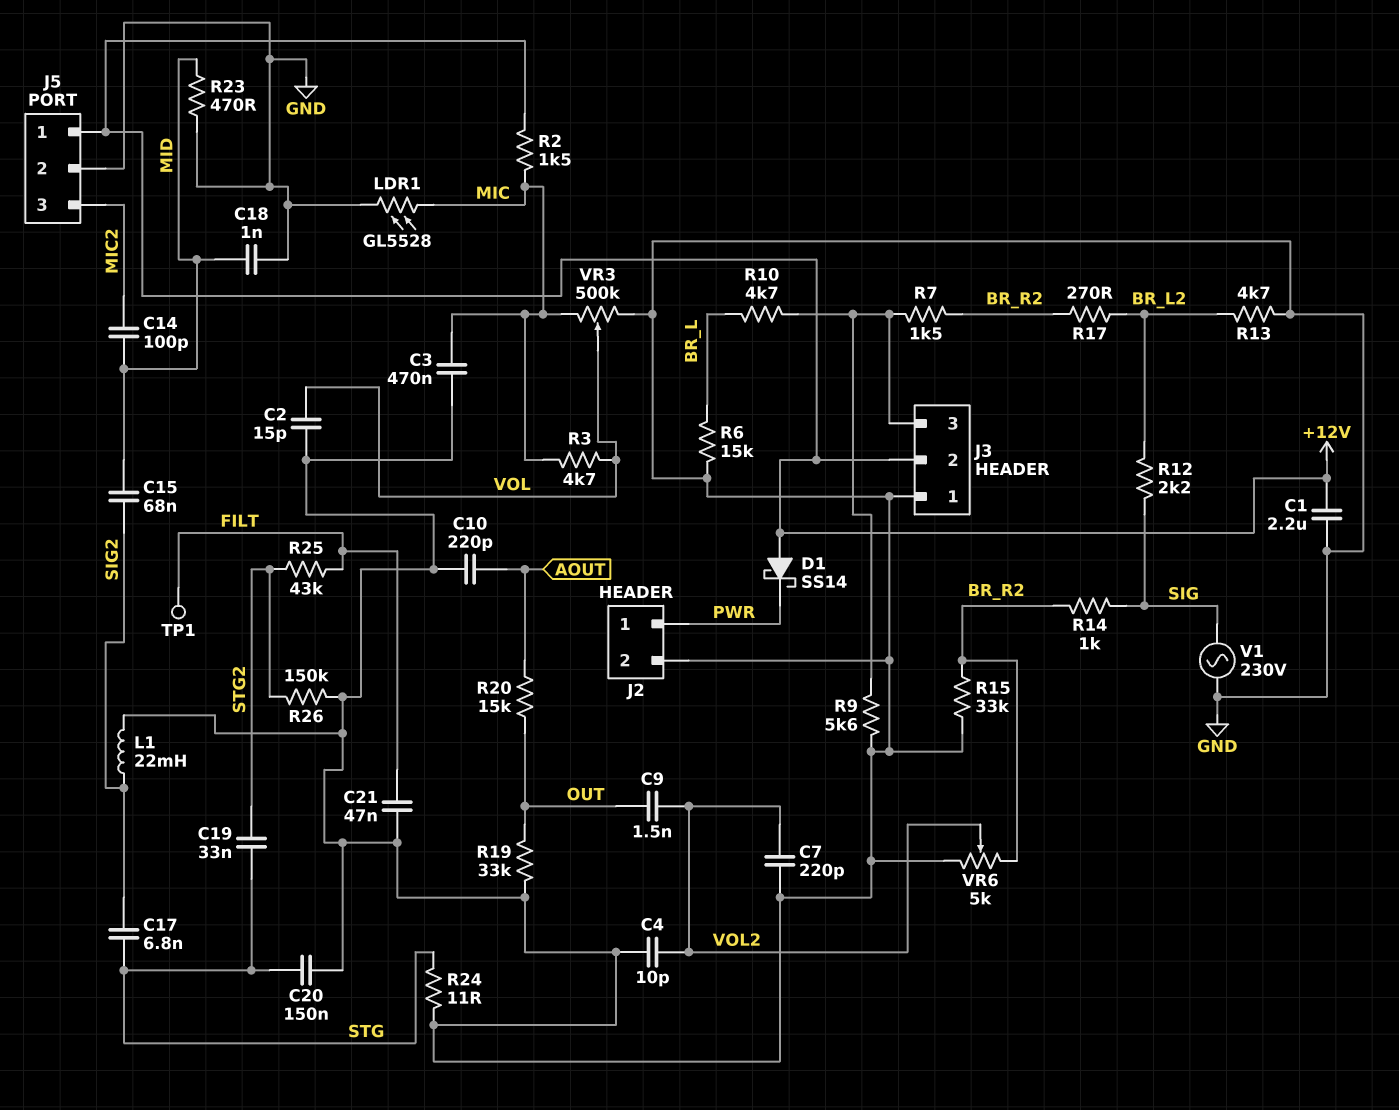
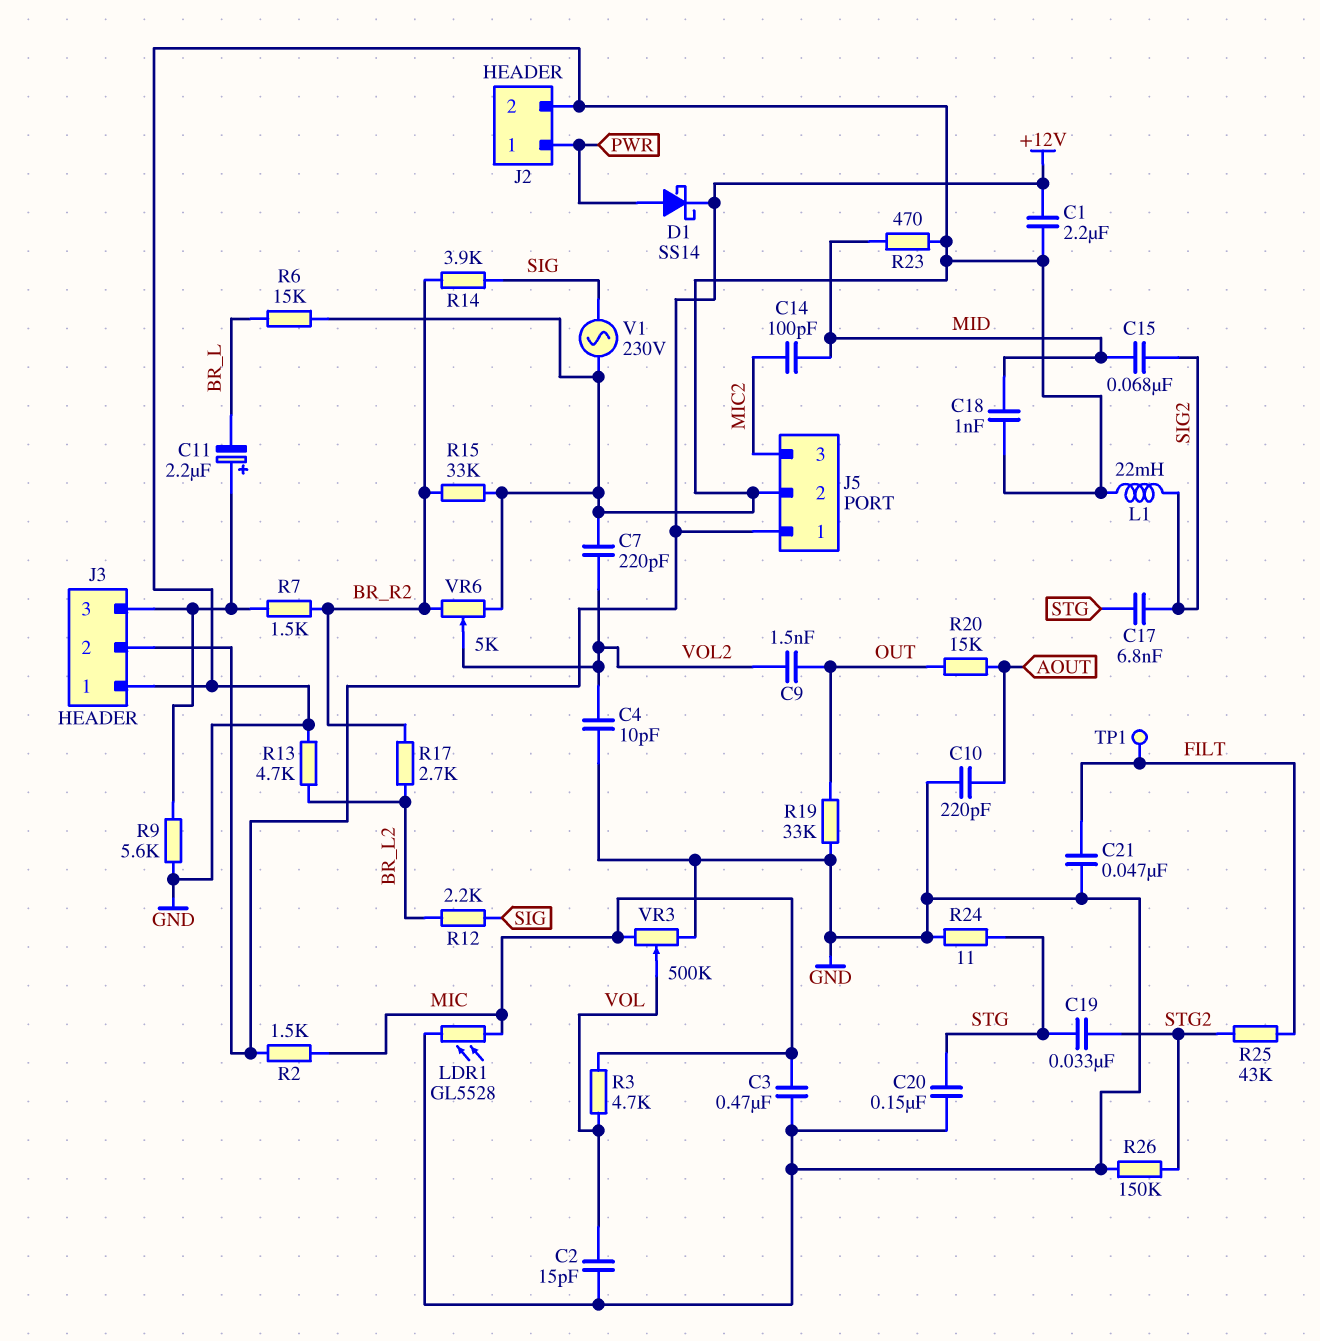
C11: none -> 2.2uF (plus J3/3, minus BR_L)
D1: schottky SS14 (A +12V, K PWR) -> schottky SS14 (A PWR, K +12V)
R10: 4.7k (BR_L, J3/3) -> none
R14: 1k (BR_R2, SIG) -> 3.9k (BR_R2, SIG)
R17: 270 (BR_L2, BR_R2) -> 2.7k (BR_L2, BR_R2)

